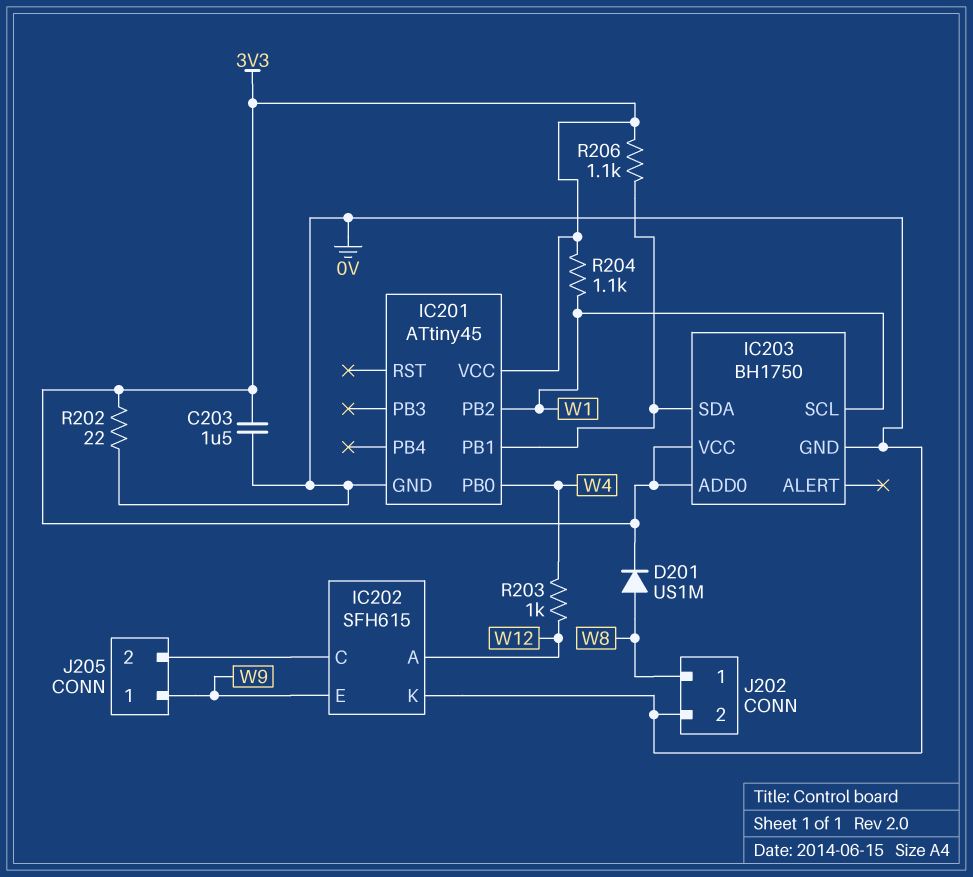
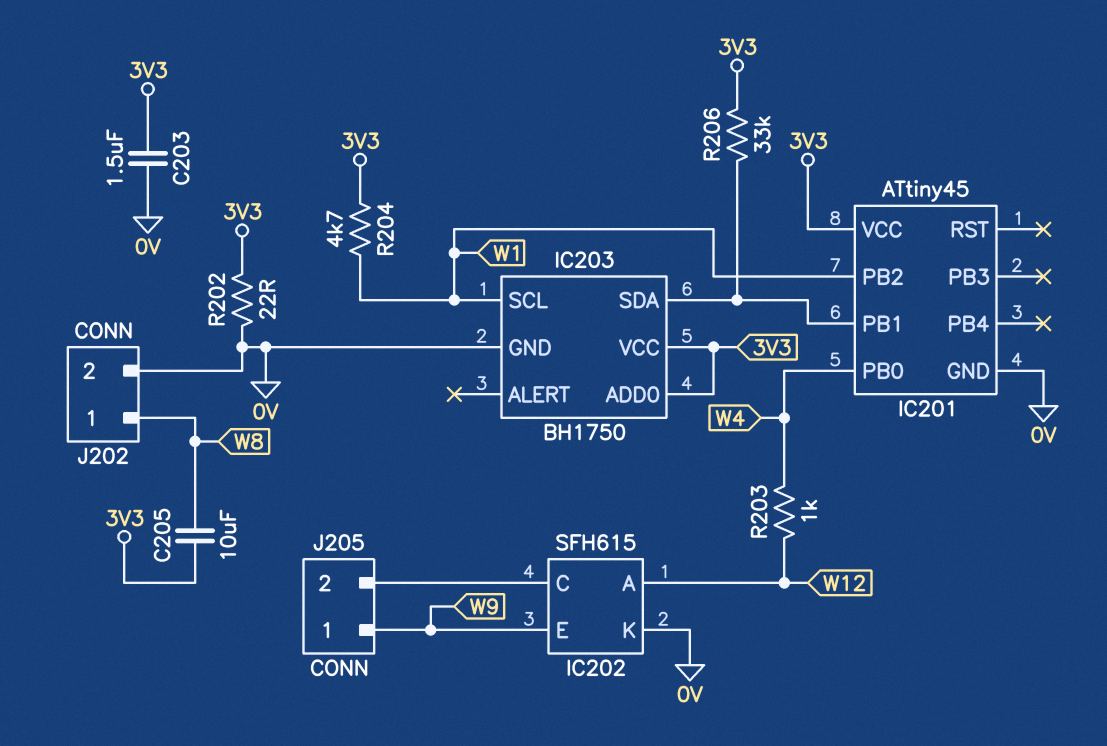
C205: none -> 10uF (3V3, W8)
D201: diode US1M (A W8, K 3V3) -> none
R204: 1.1k (3V3, W1) -> 4.7k (3V3, W1)
R206: 1.1k (3V3, IC201/PB1) -> 33k (3V3, IC201/PB1)

